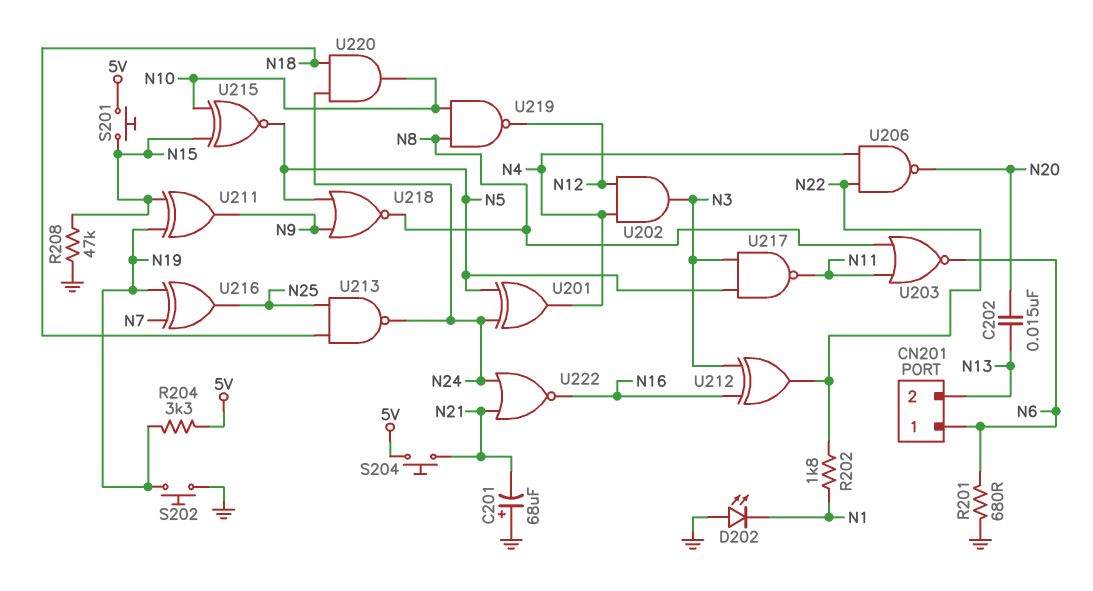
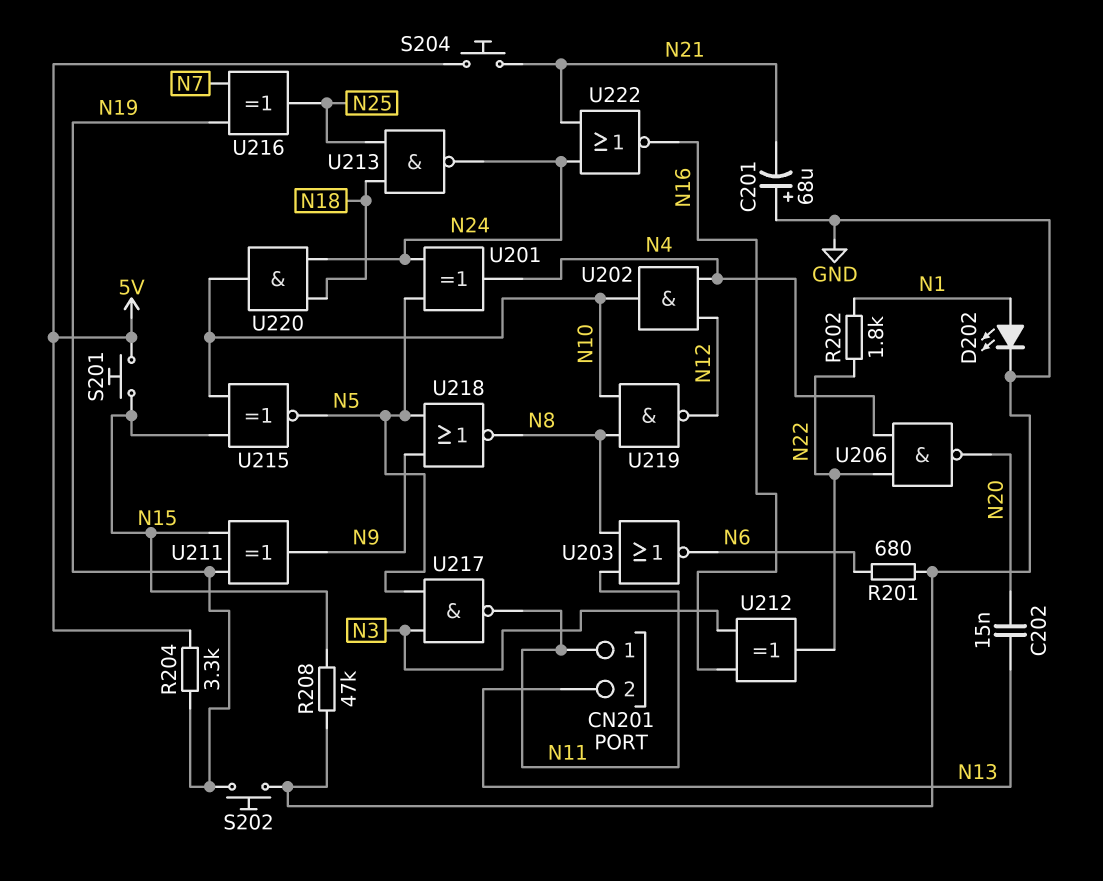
CN201 pin 1: N6 -> N11
D202: LED (A GND, K N1) -> LED (A N1, K GND)
U202: AND (in N4, in N12, out N3) -> AND (in N4, in N12, out N10)

